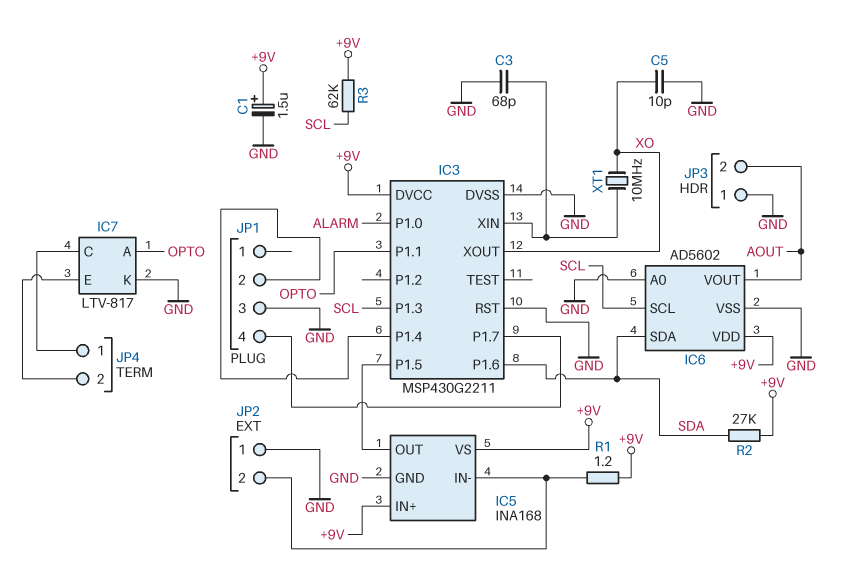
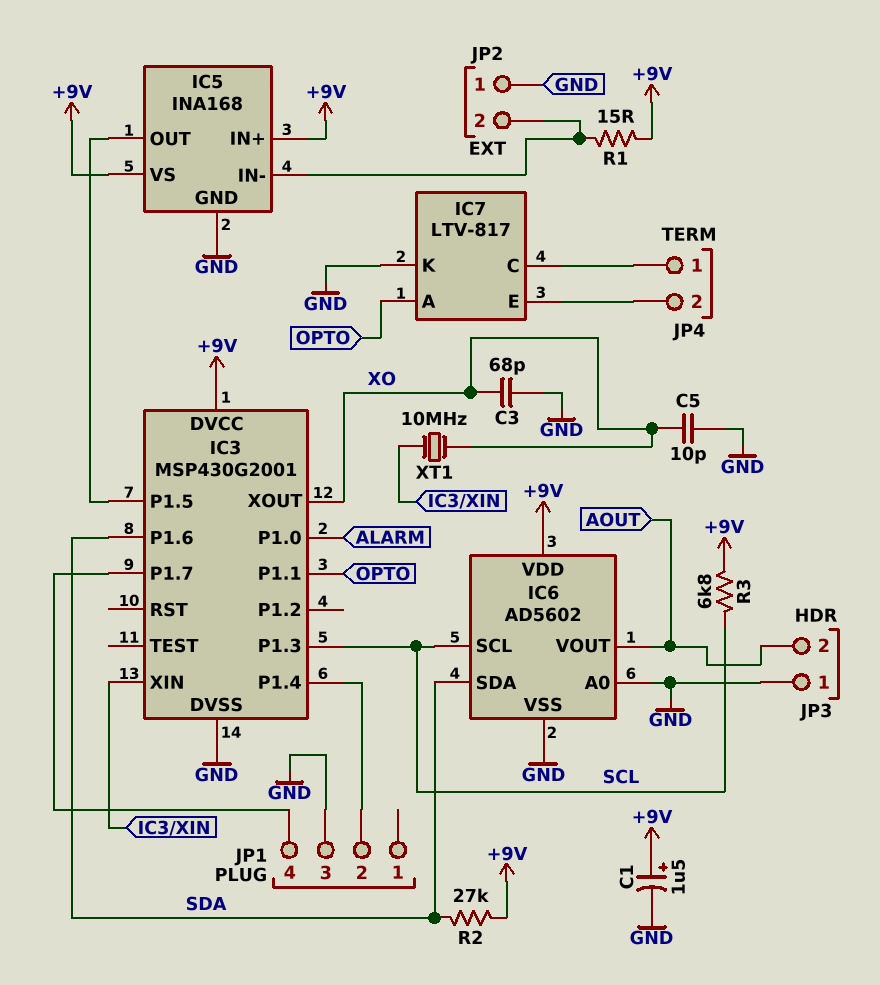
C3: 68pF (GND, IC3/XIN) -> 68pF (GND, XO)
IC3: MSP430G2211 -> MSP430G2001
IC3 pin RST: GND -> none
R1: 1.2 (+9V, IC5/IN-) -> 15 (+9V, IC5/IN-)
R3: 62k (+9V, SCL) -> 6.8k (+9V, SCL)

